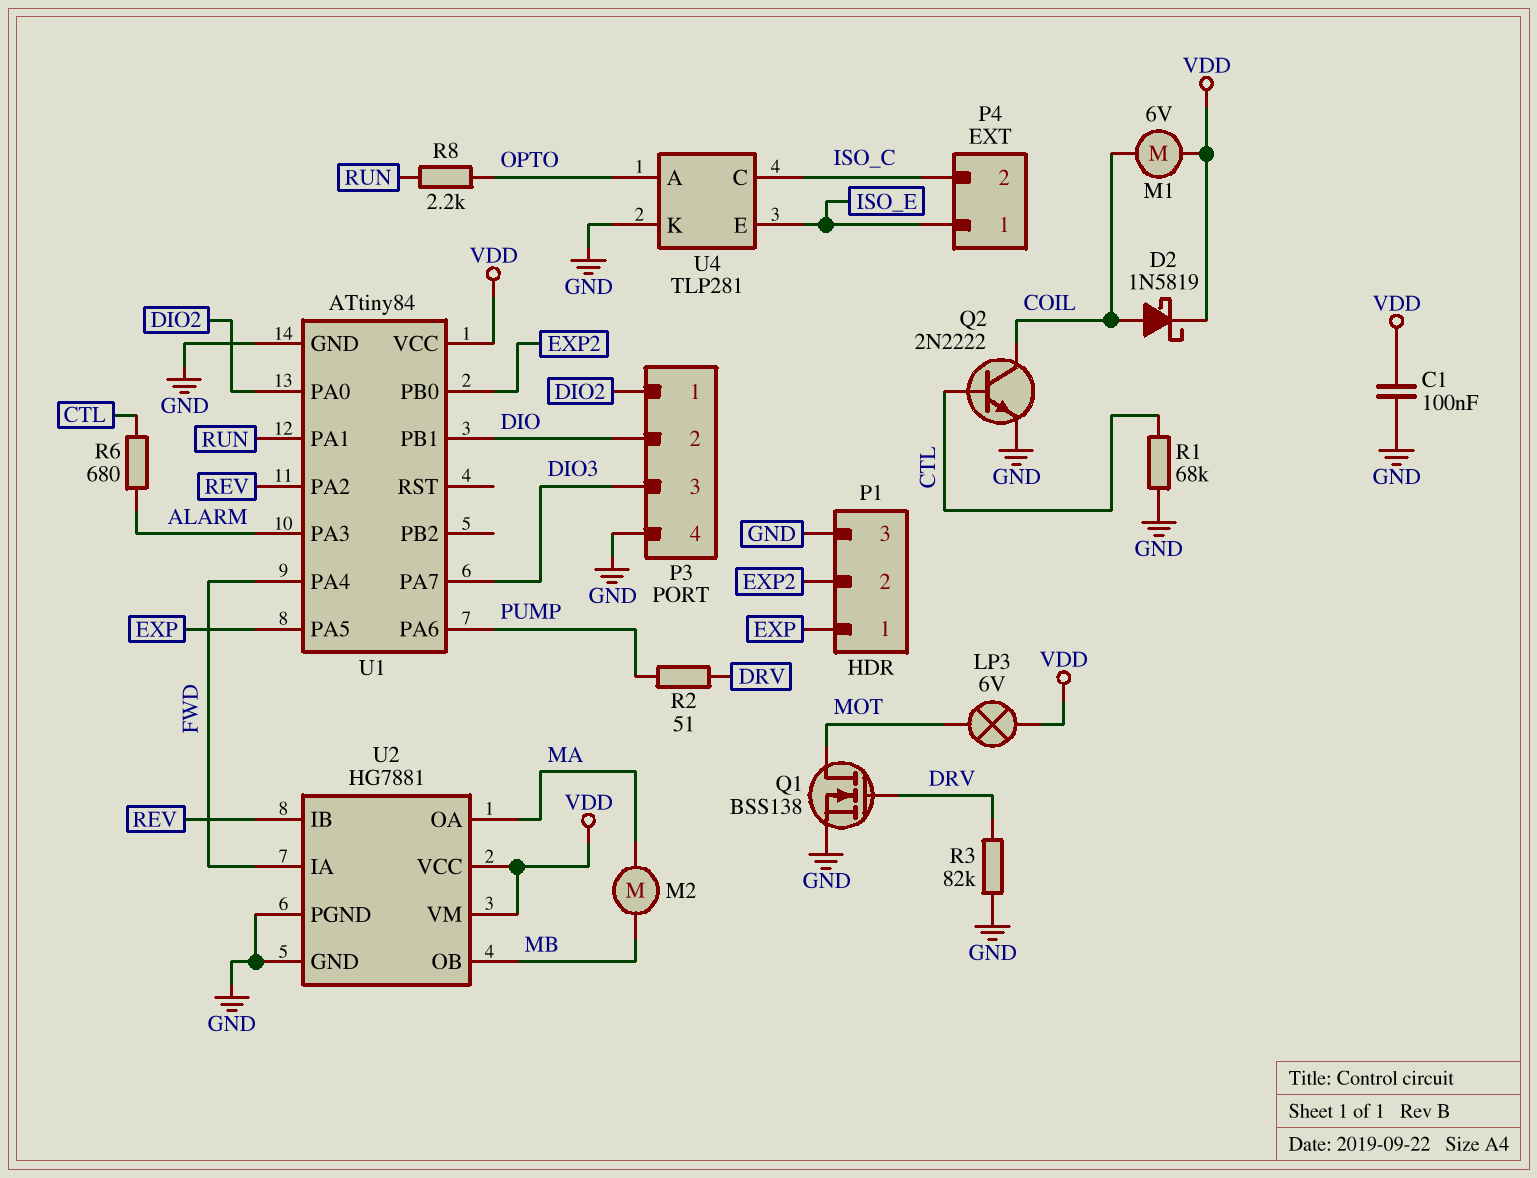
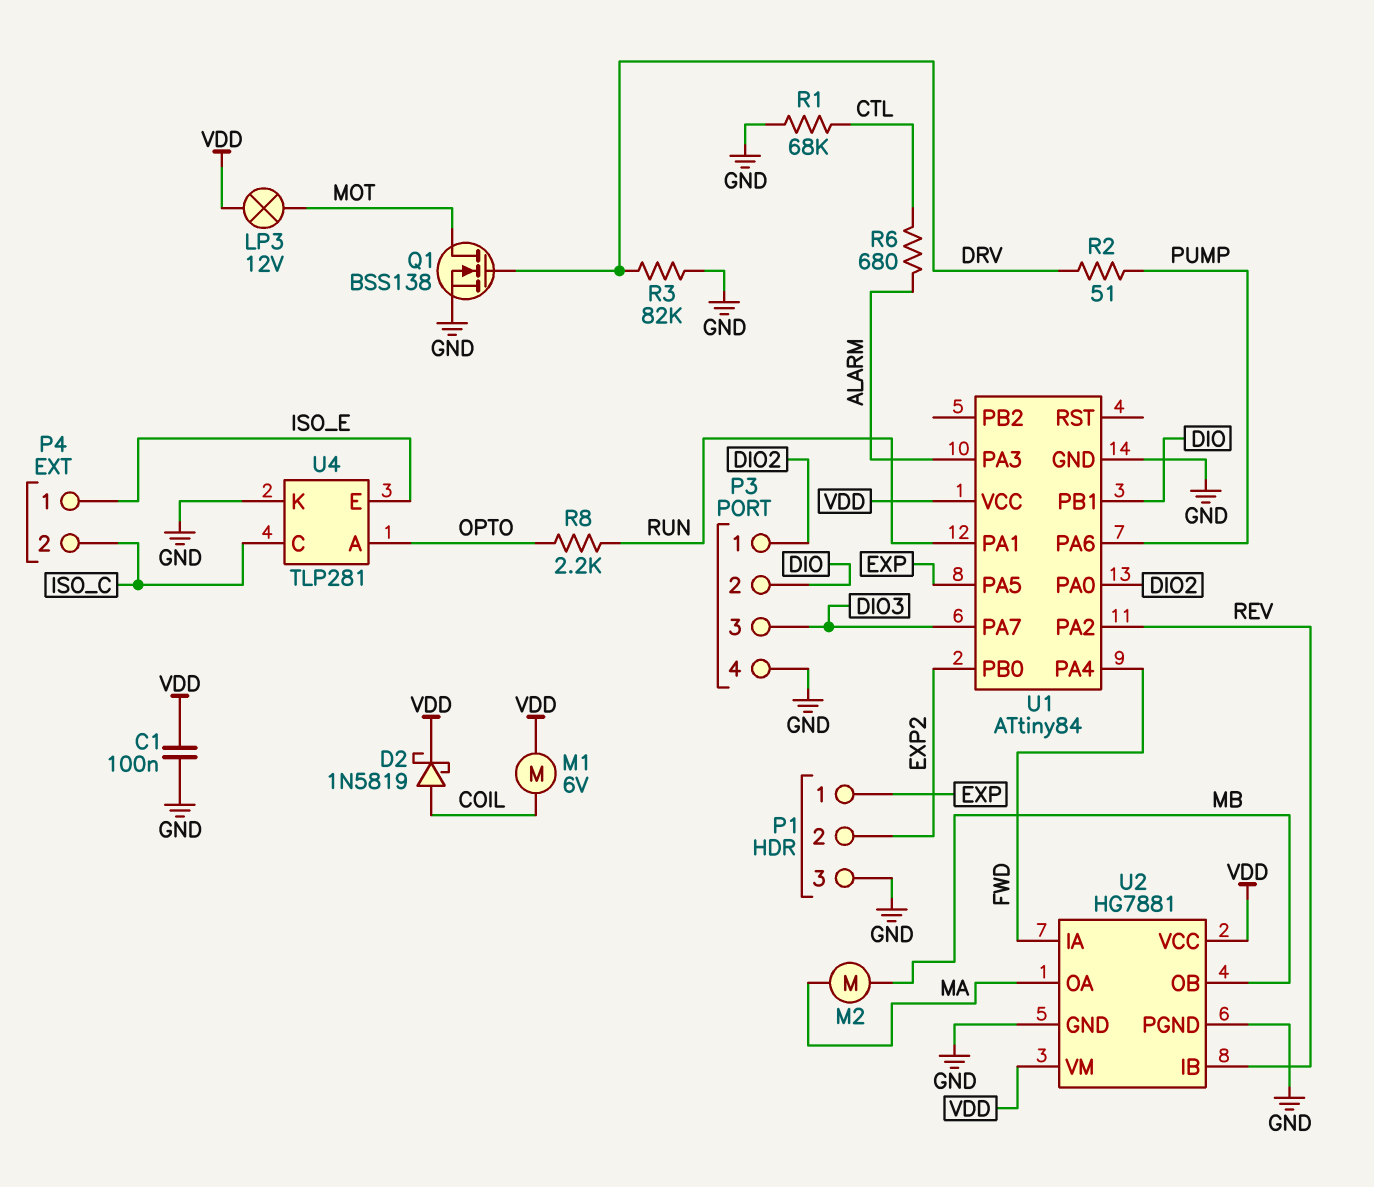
LP3: lamp 6V (MOT, VDD) -> lamp 12V (MOT, VDD)
Q2: NPN 2N2222 (B CTL, C COIL, E GND) -> none

